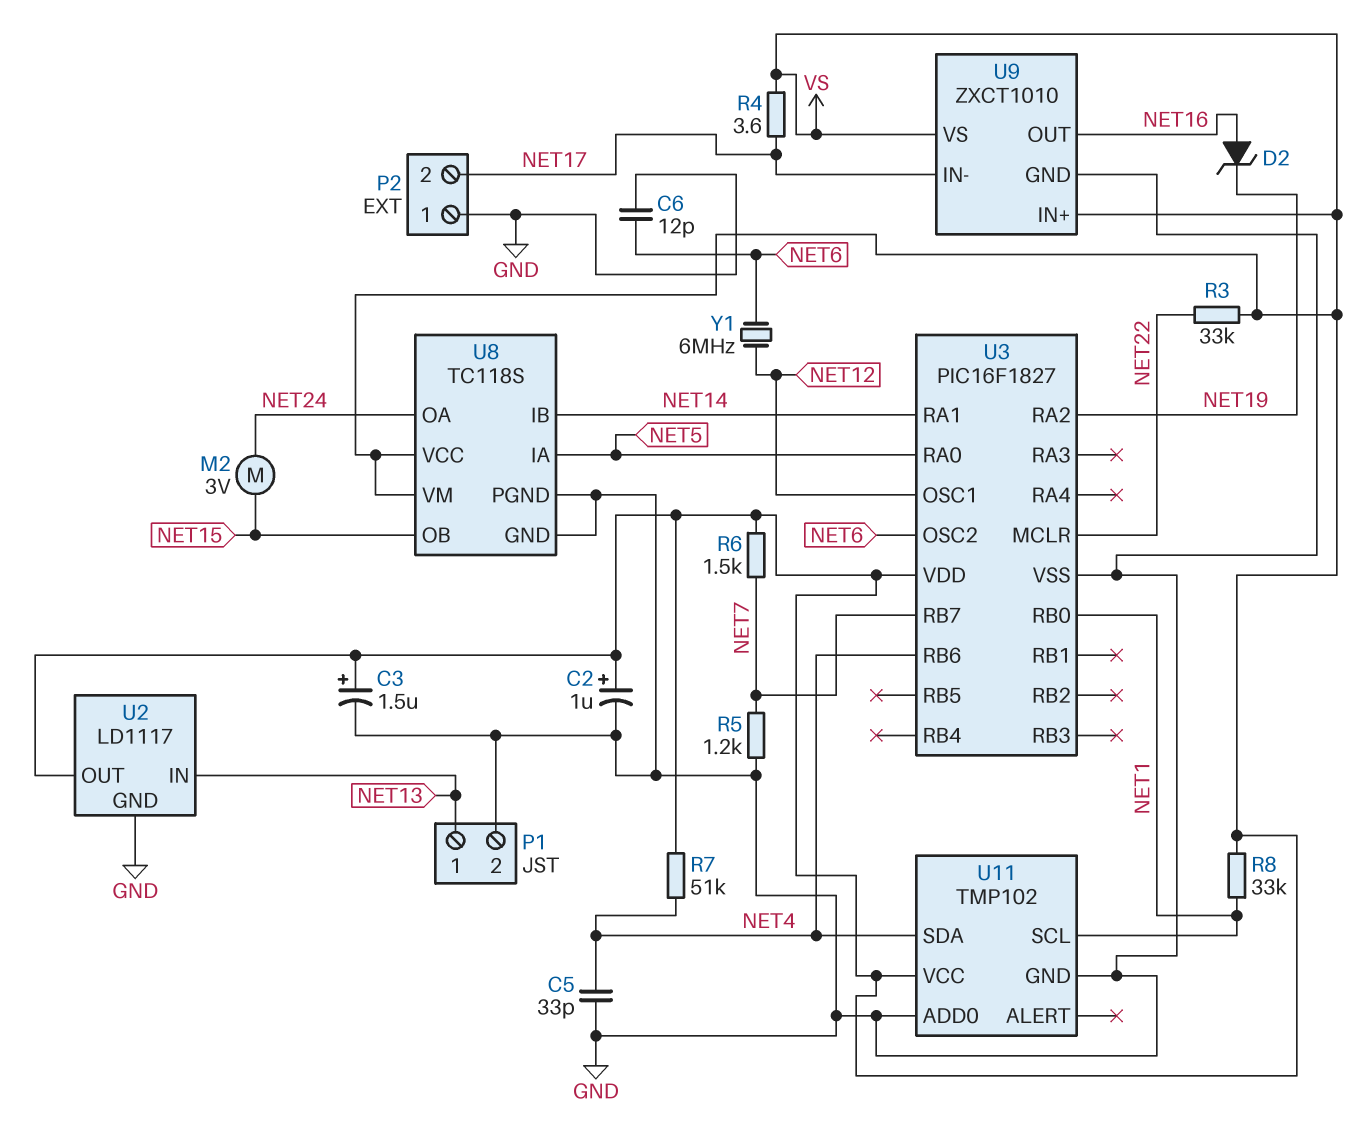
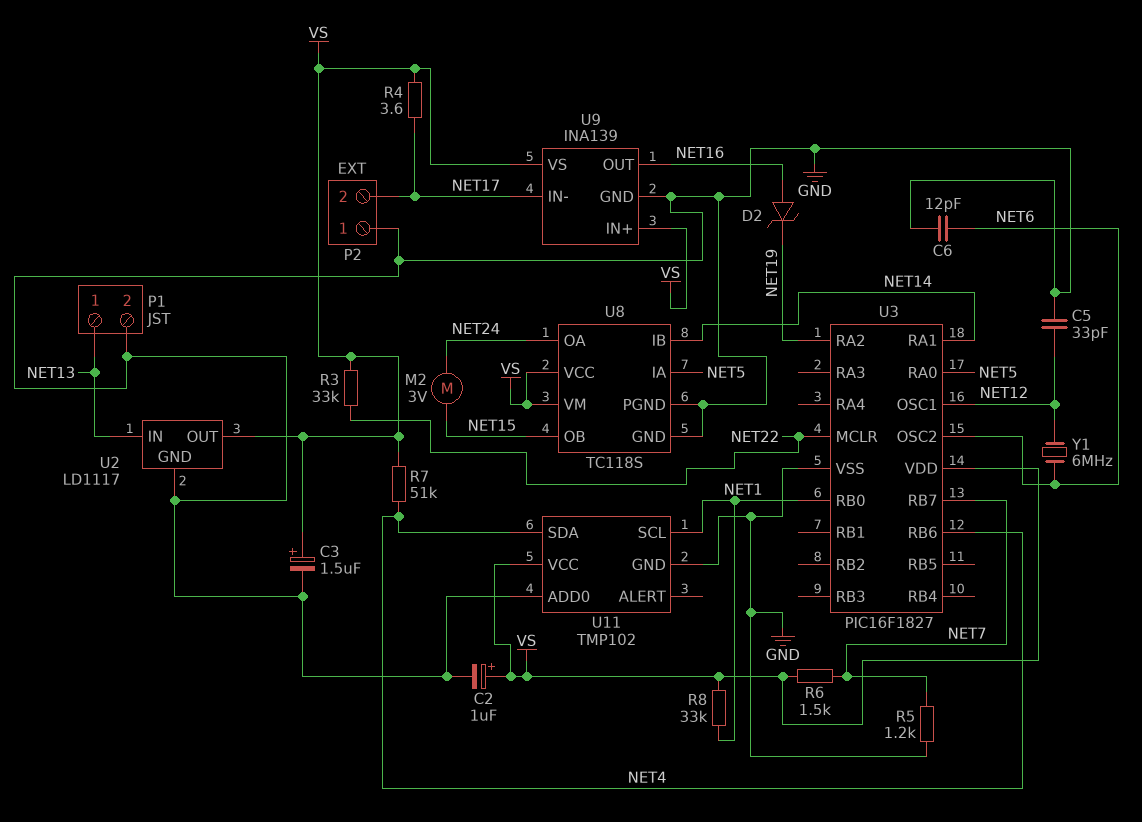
C5: 33pF (GND, NET4) -> 33pF (GND, NET12)
U9: ZXCT1010 -> INA139

